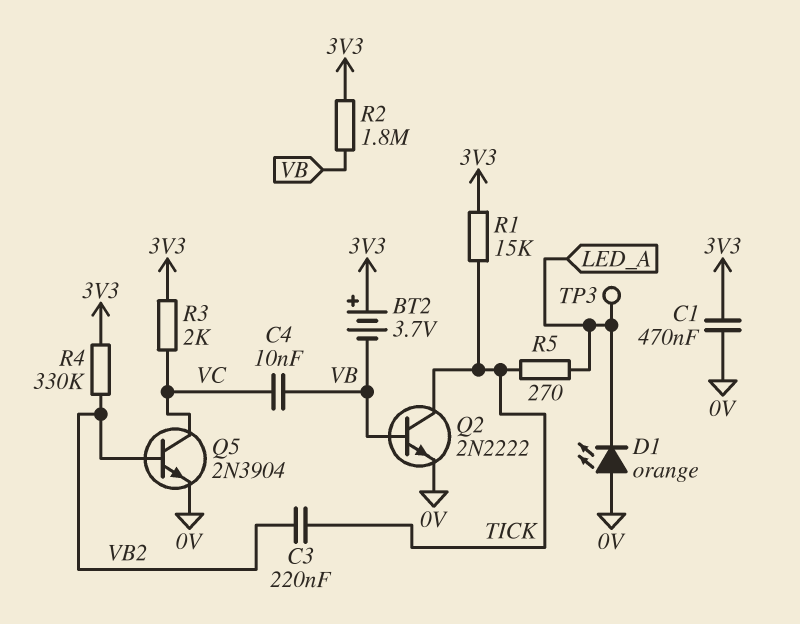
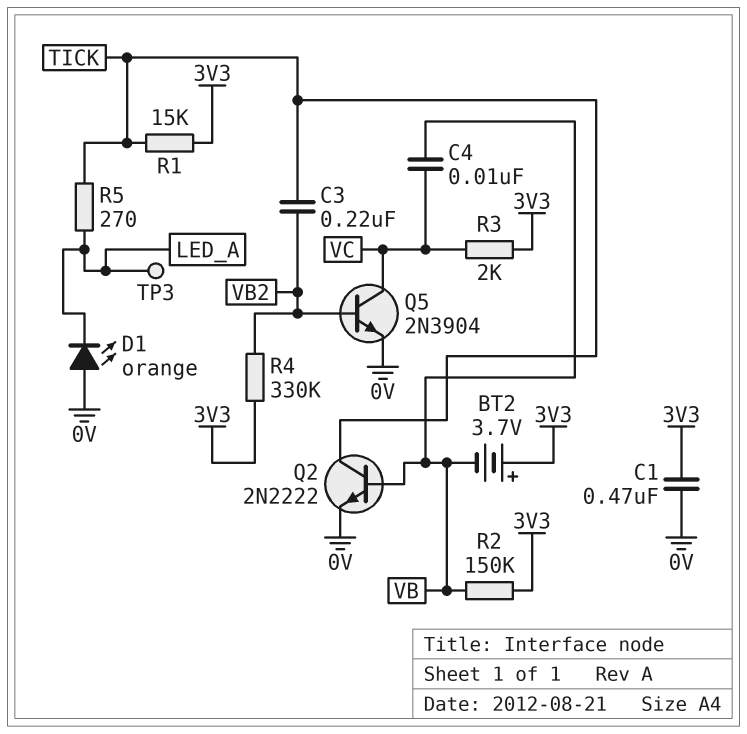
R2: 1.8M (3V3, VB) -> 150k (3V3, VB)

